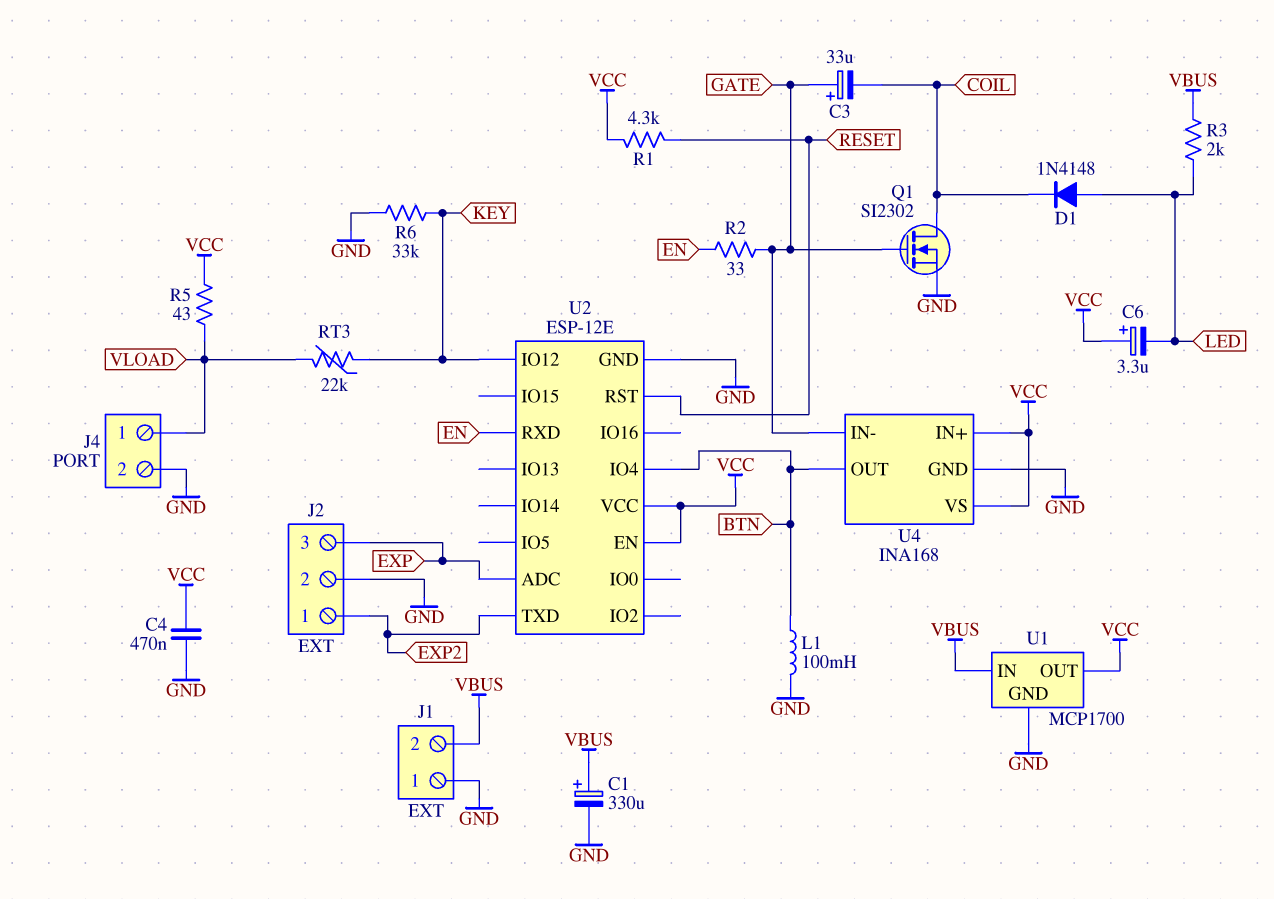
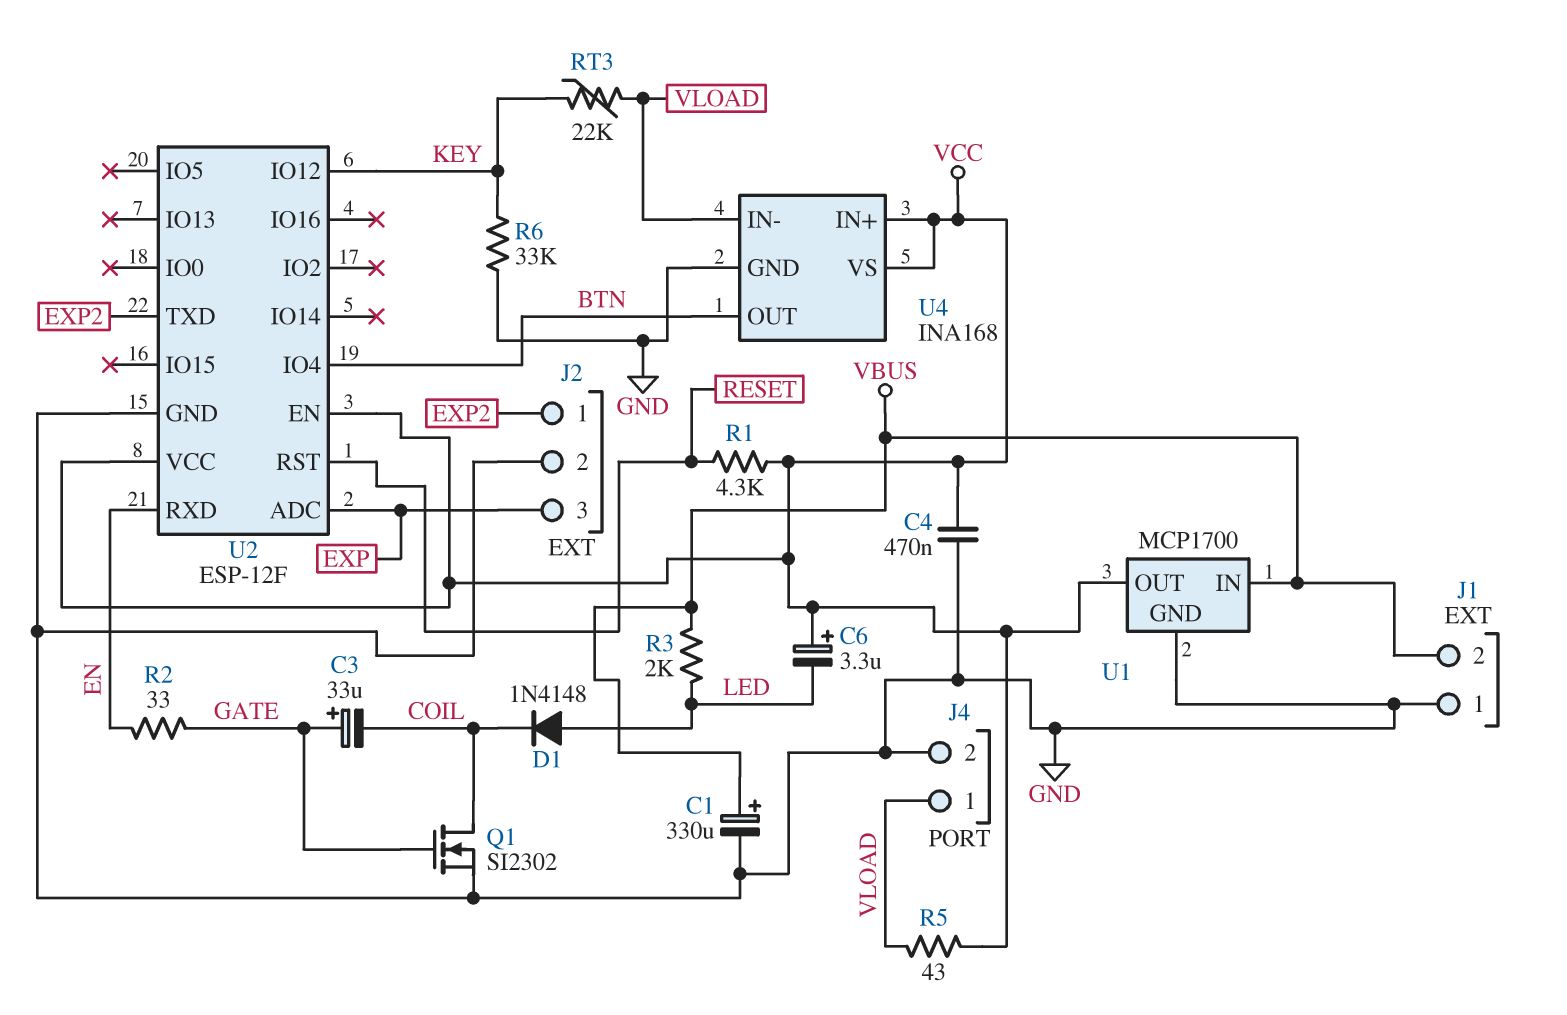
L1: 100mH (BTN, GND) -> none
U2: ESP-12E -> ESP-12F
U4 pin IN-: GATE -> VLOAD

